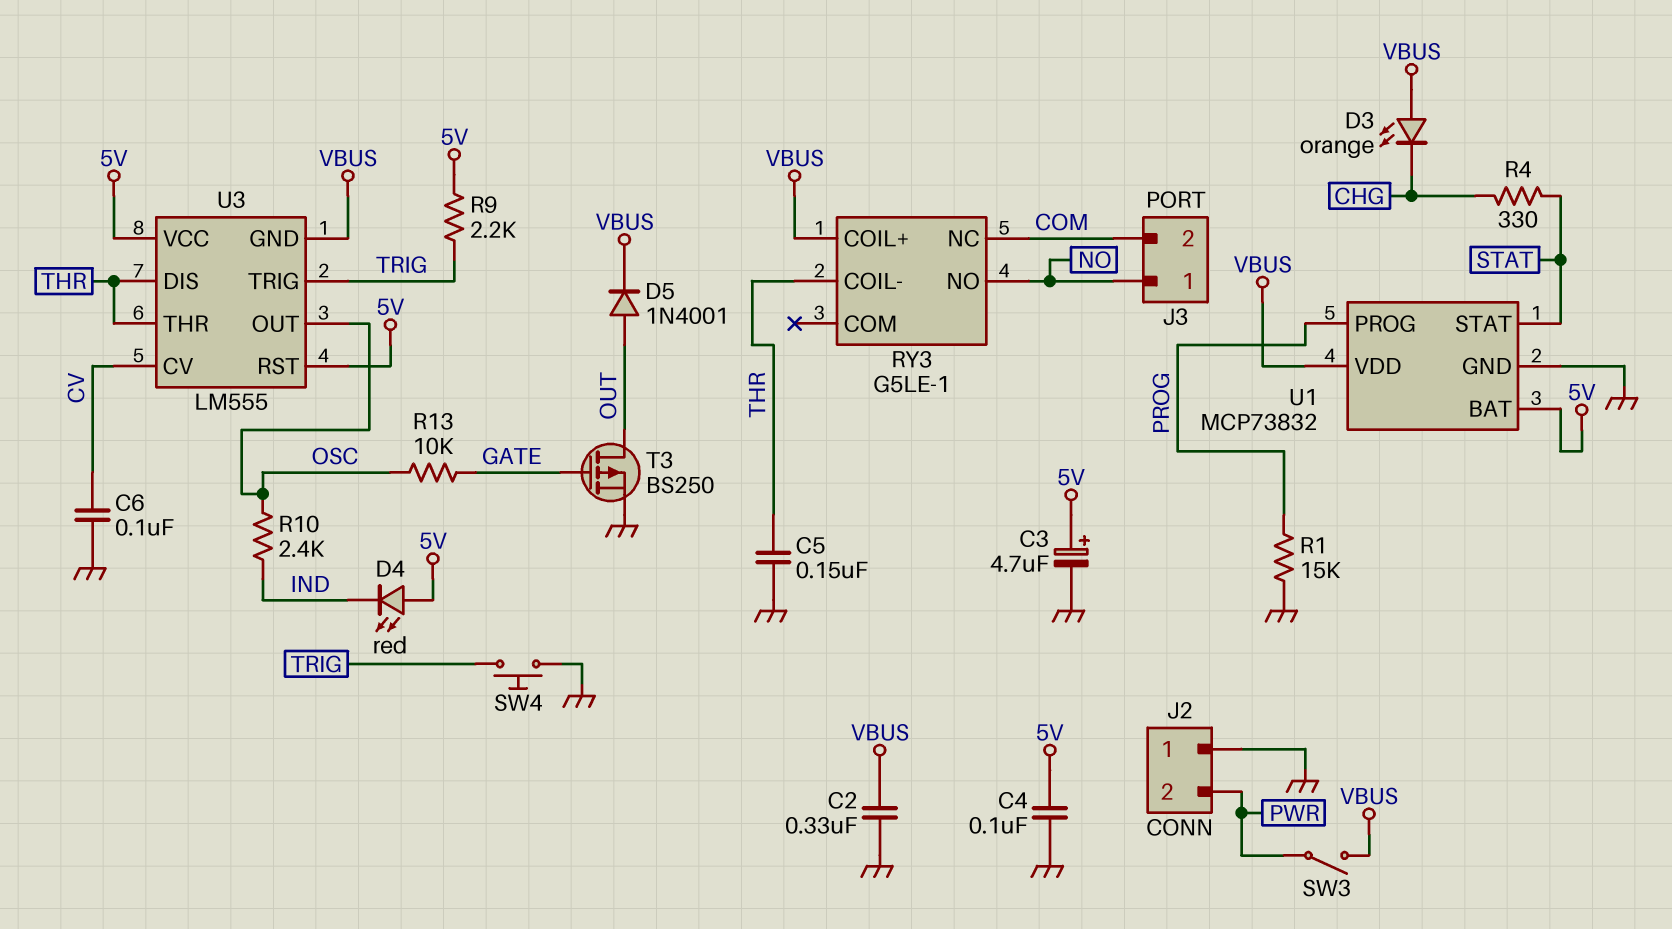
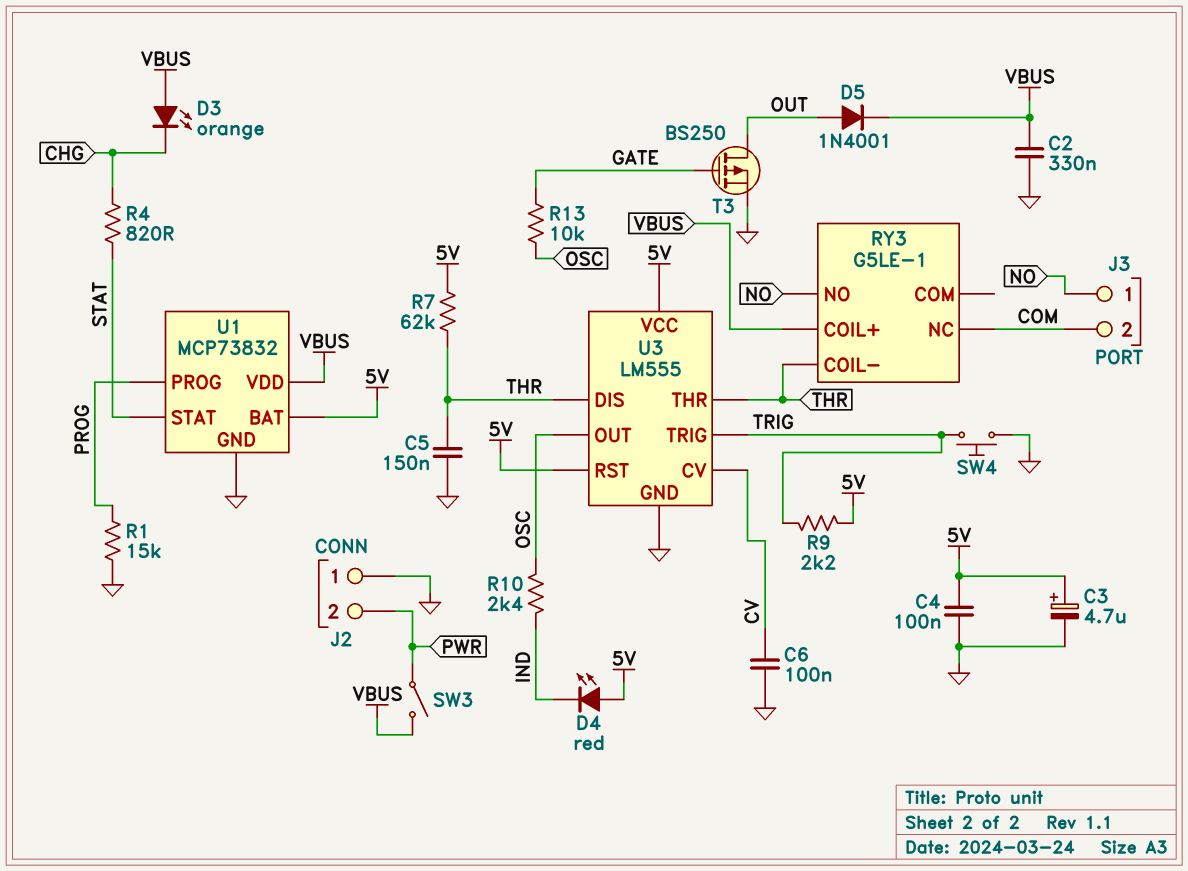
R4: 330 (CHG, STAT) -> 820 (CHG, STAT)
R7: none -> 62k (5V, THR)
U3 pin GND: VBUS -> GND

